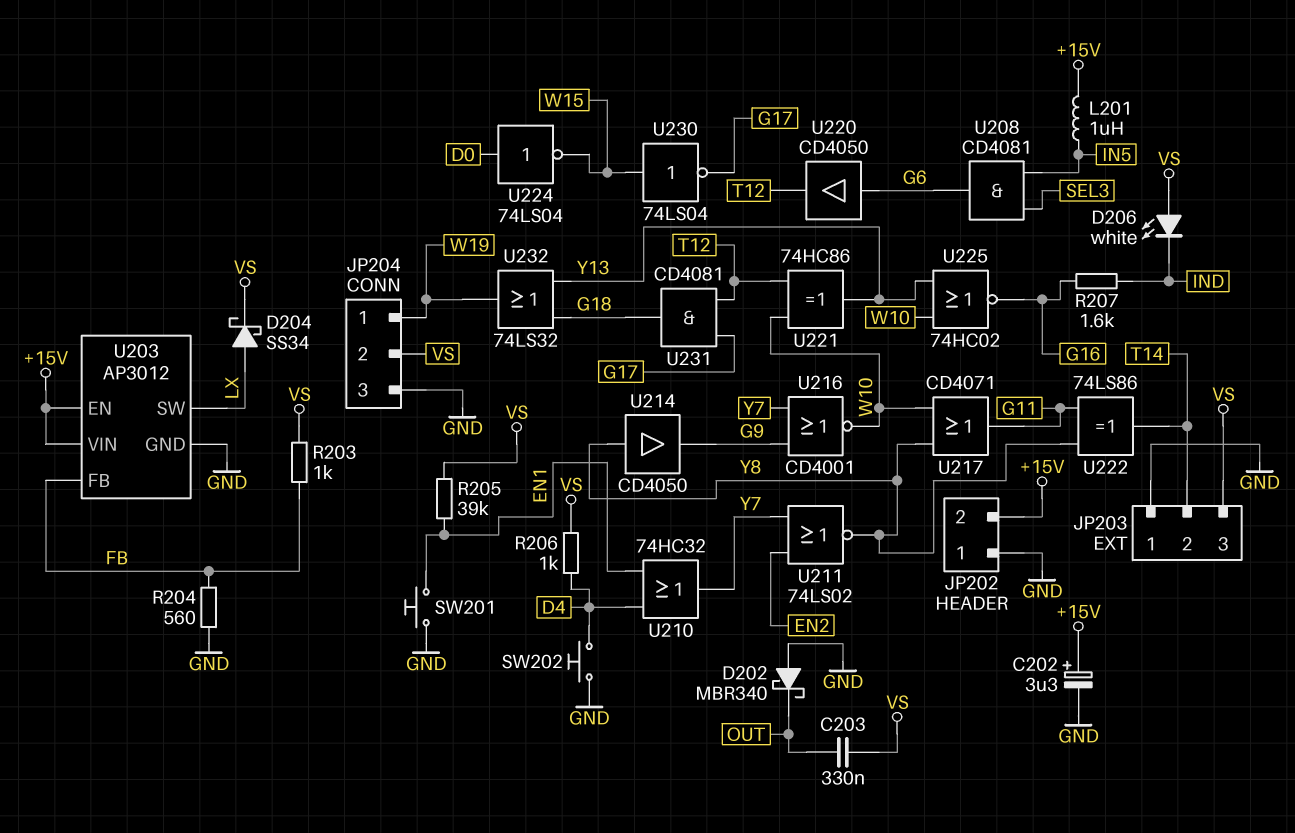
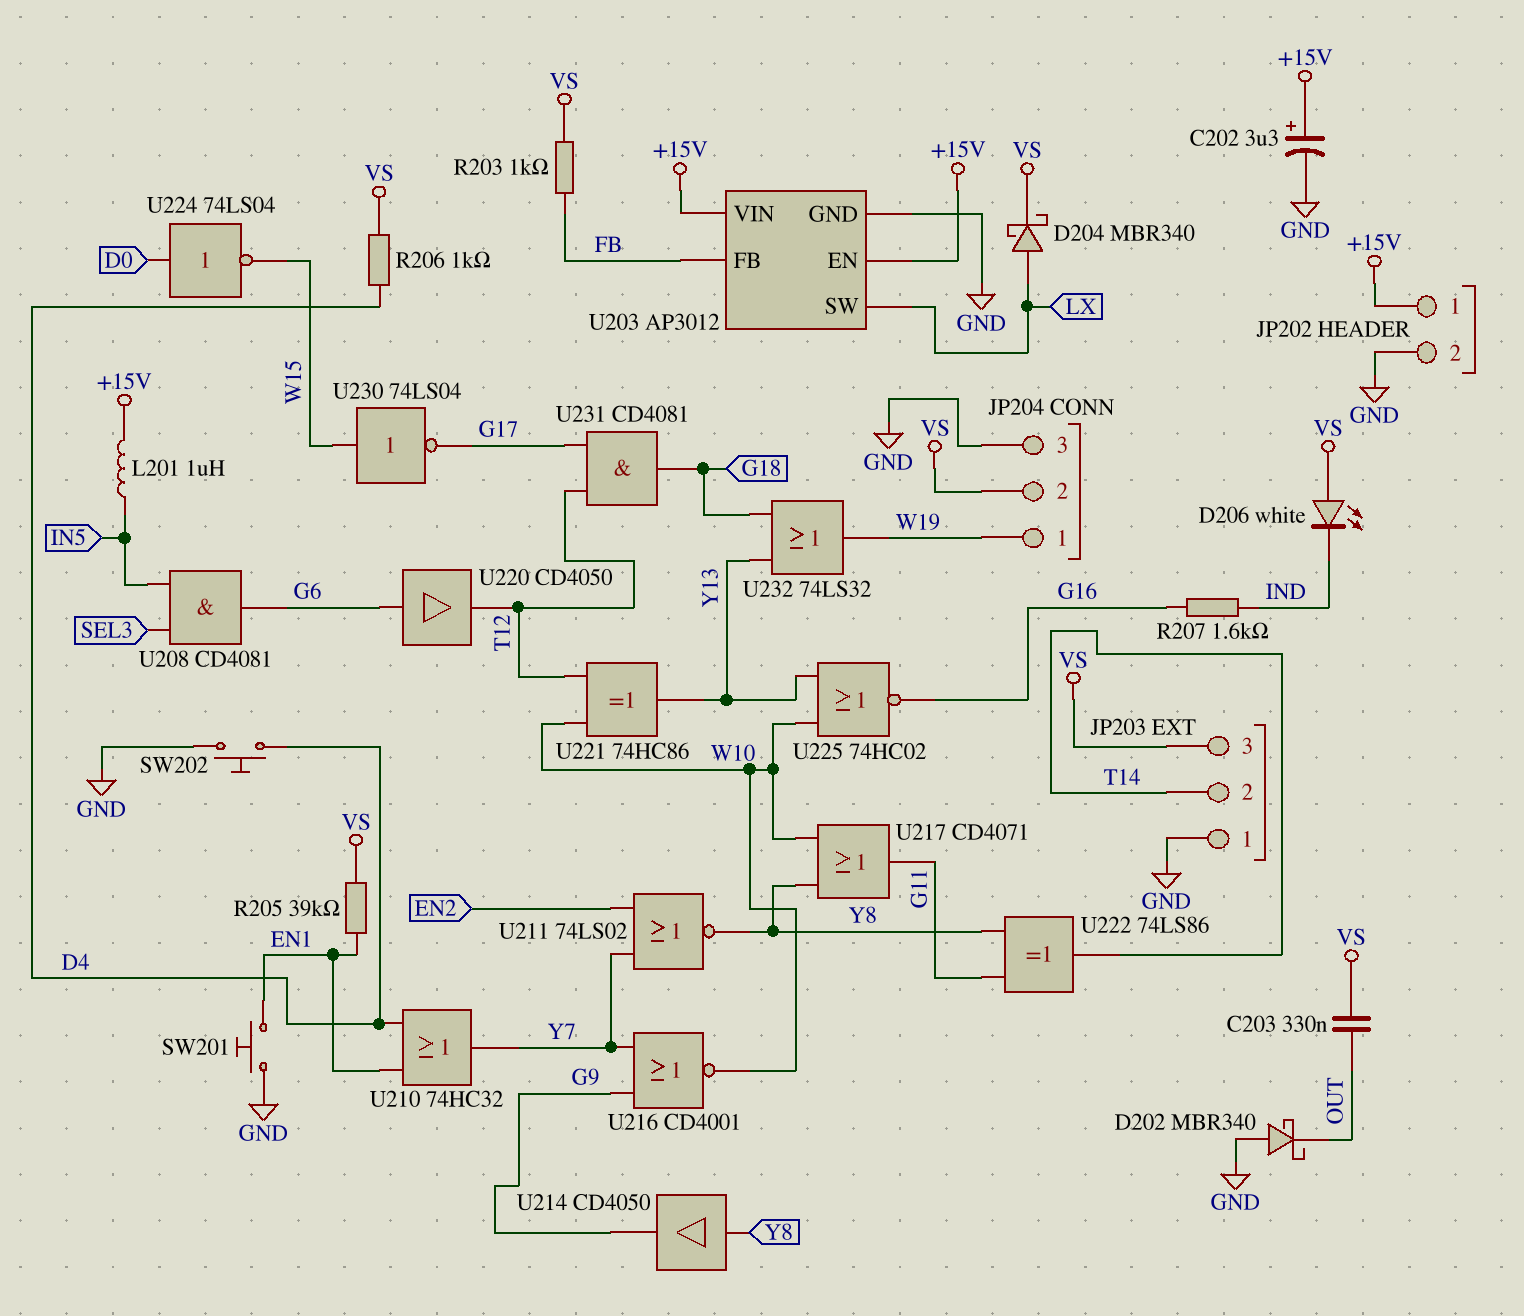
D204: schottky SS34 (A LX, K VS) -> schottky MBR340 (A LX, K VS)
JP202 pin 1: GND -> +15V
JP202 pin 2: +15V -> GND
R204: 560 (FB, GND) -> none

